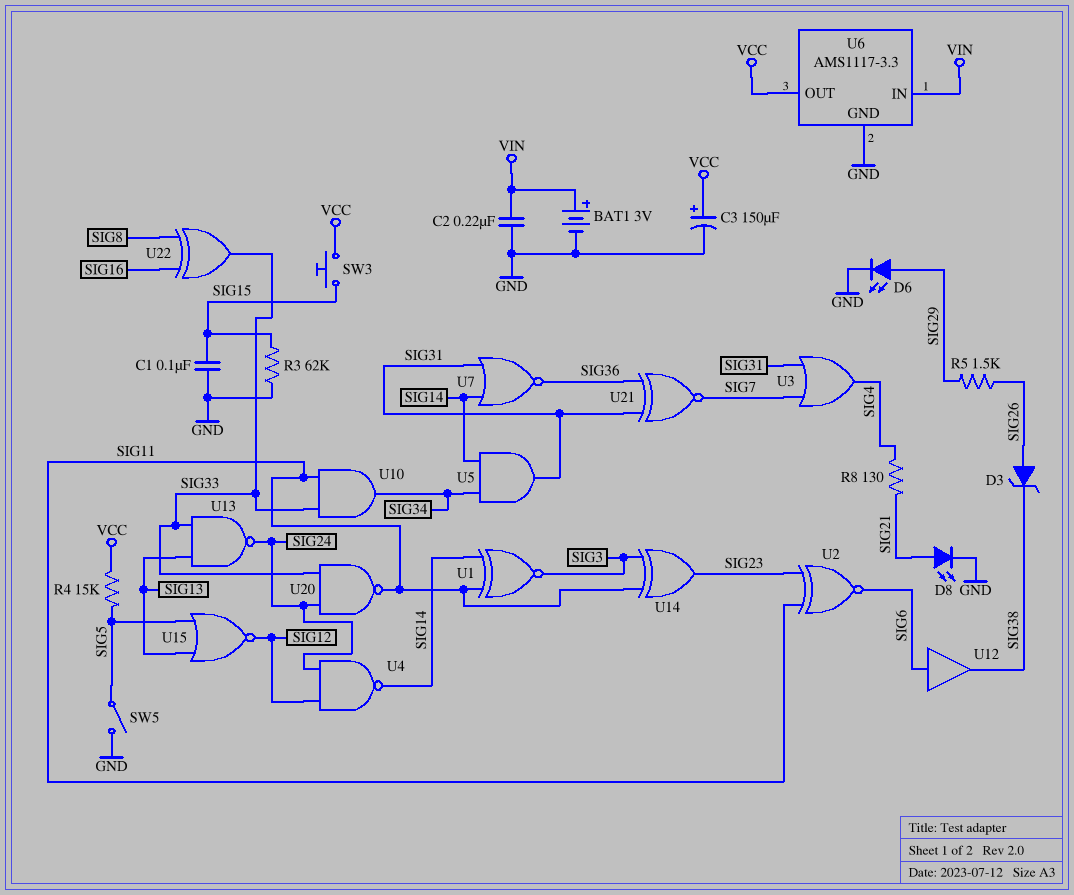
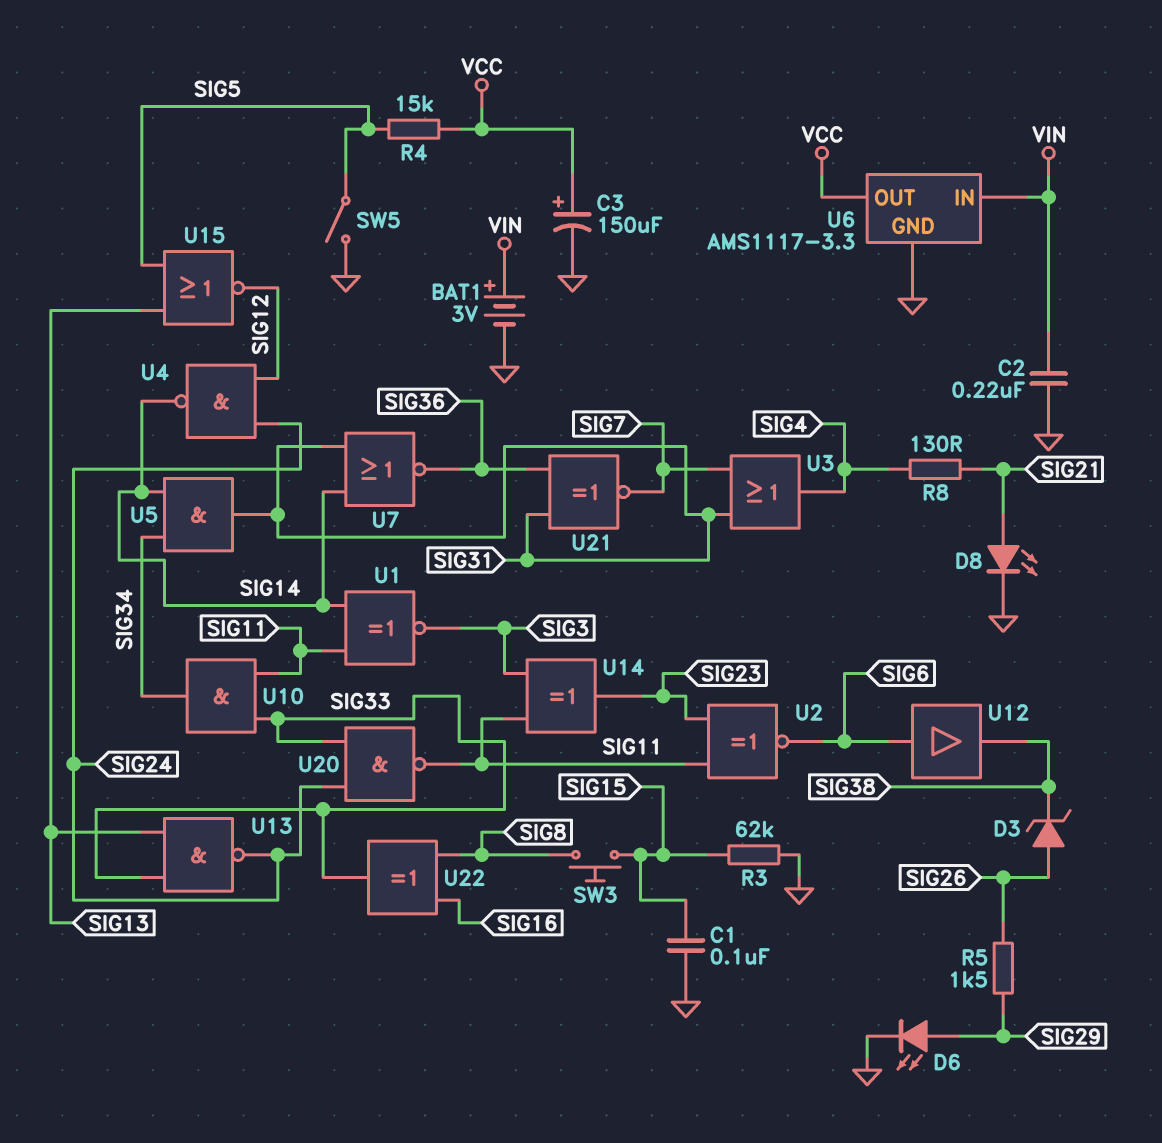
SW3: button (SIG15, VCC) -> button (SIG8, SIG15)

